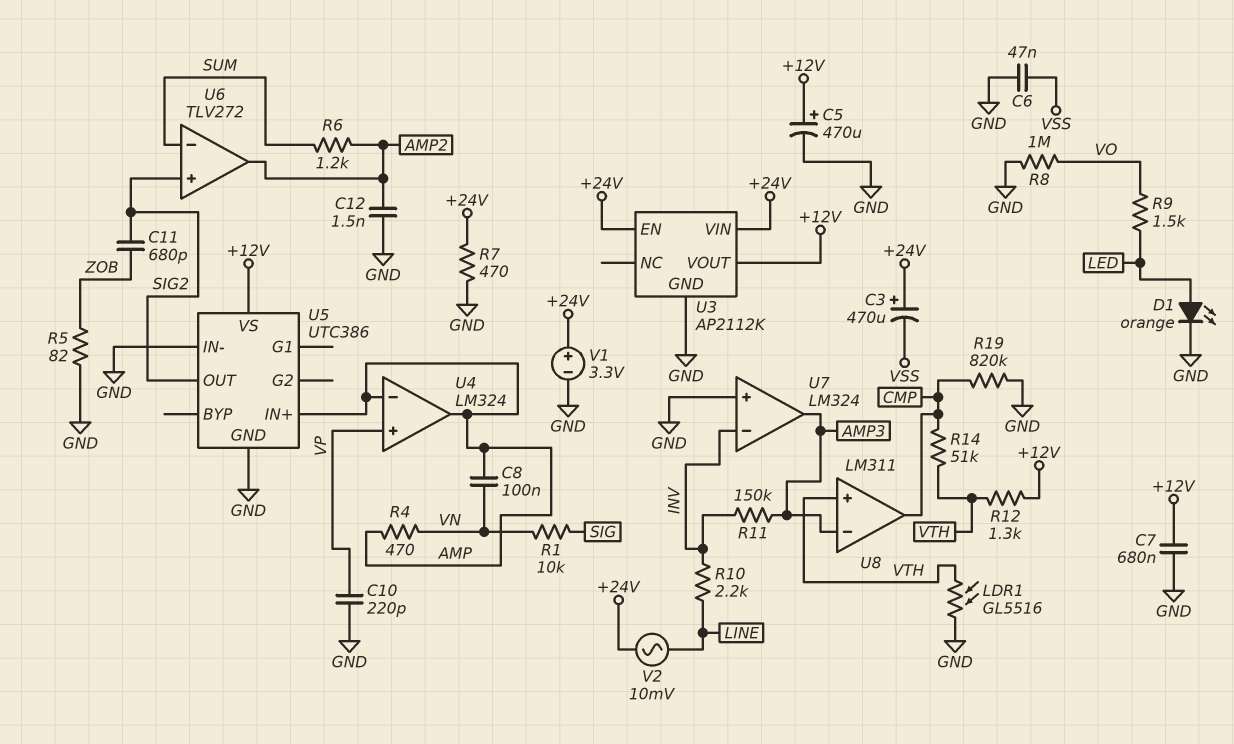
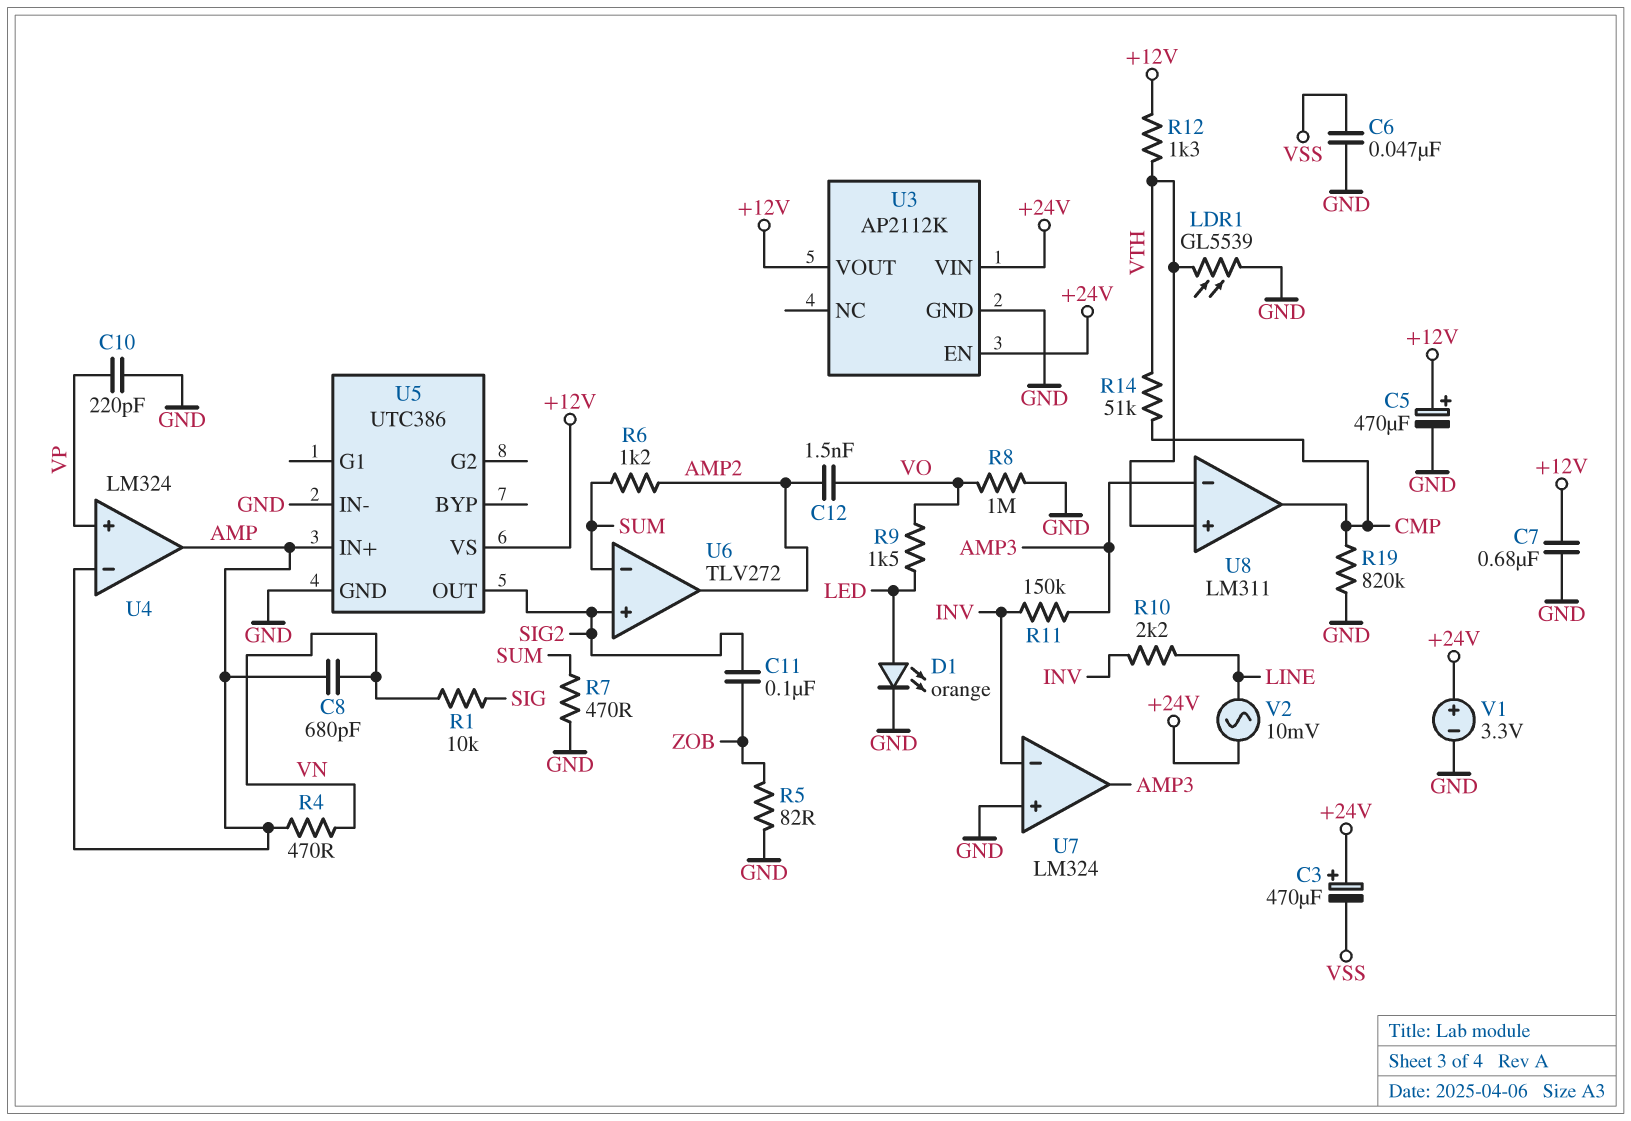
C8: 100nF (AMP, VN) -> 680pF (AMP, VN)
C11: 680pF (SIG2, ZOB) -> 100nF (SIG2, ZOB)
C12: 1.5nF (AMP2, GND) -> 1.5nF (AMP2, VO)
LDR1: GL5516 (GND, VTH) -> GL5539 (GND, VTH)
R7: 470 (+24V, GND) -> 470 (GND, SUM)

